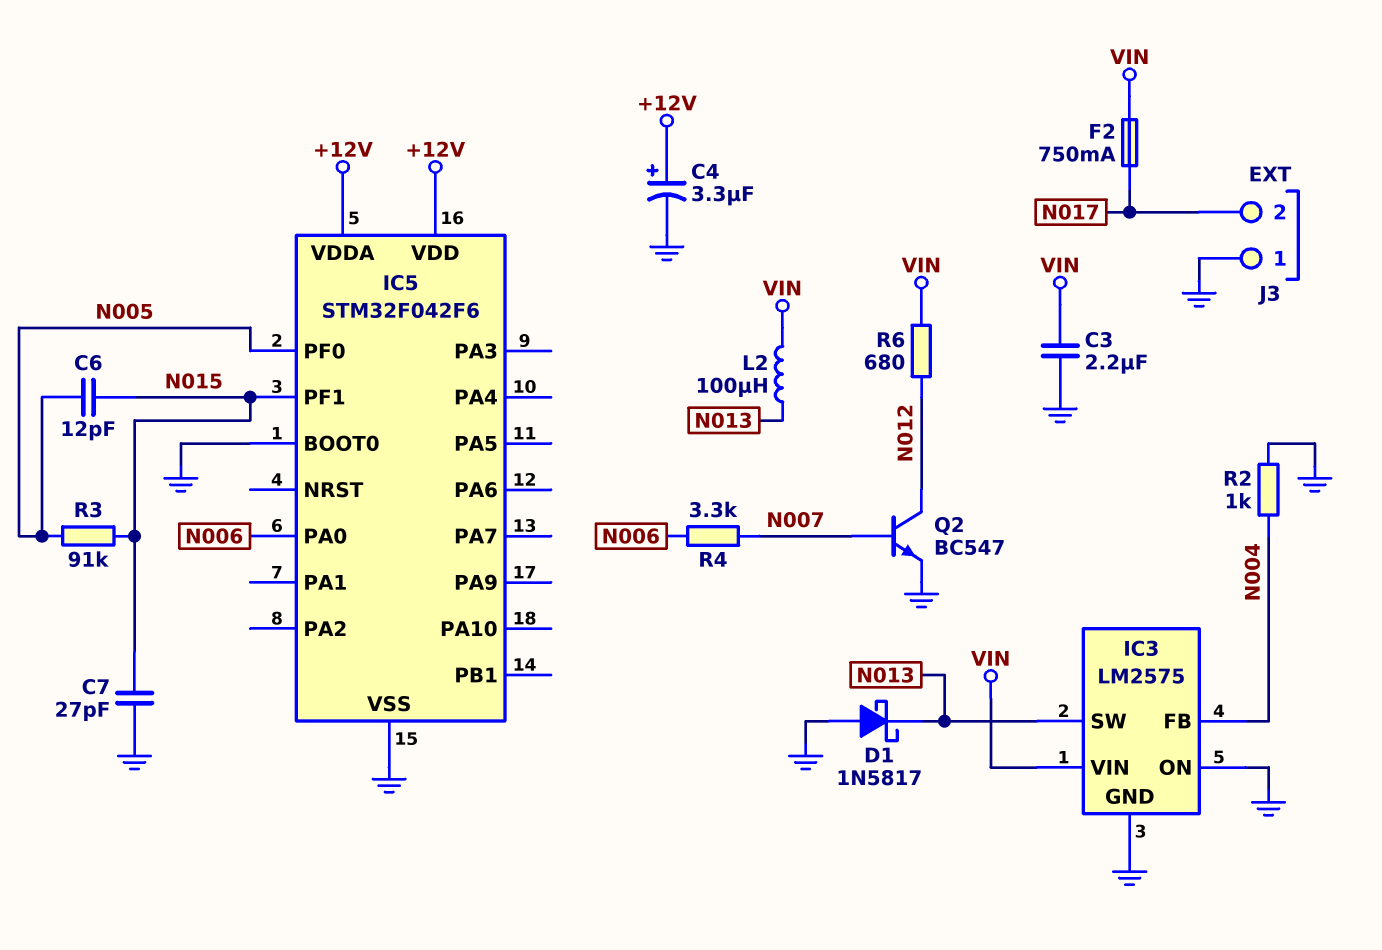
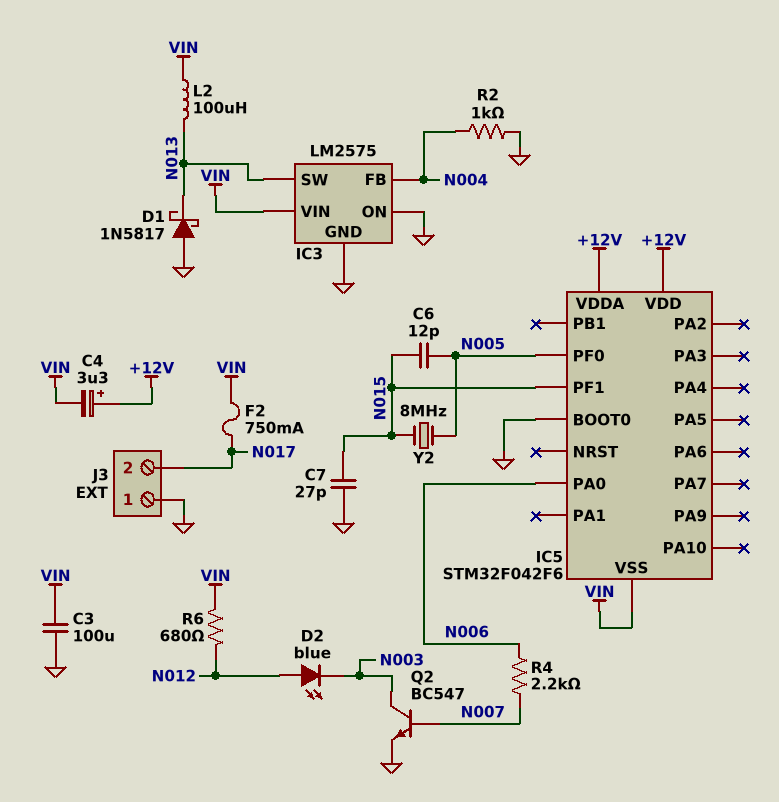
C3: 2.2uF (GND, VIN) -> 100uF (GND, VIN)
C4: 3.3uF (plus +12V, minus GND) -> 3.3uF (plus +12V, minus VIN)
D2: none -> LED blue (A N012, K N003)
IC5 pin VSS: GND -> VIN
Q2: NPN BC547 (B N007, C N012, E GND) -> NPN BC547 (B N007, C N003, E GND)
R3: 91k (N005, N015) -> none
R4: 3.3k (N006, N007) -> 2.2k (N006, N007)
Y2: none -> 8MHz (N005, N015)

